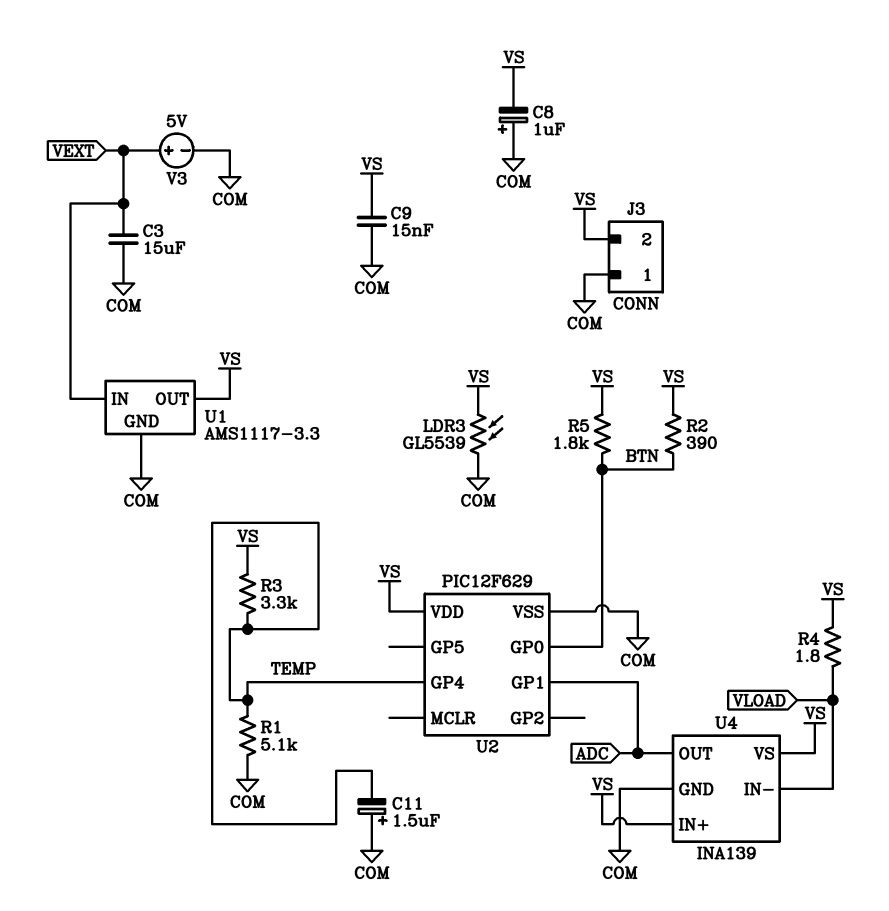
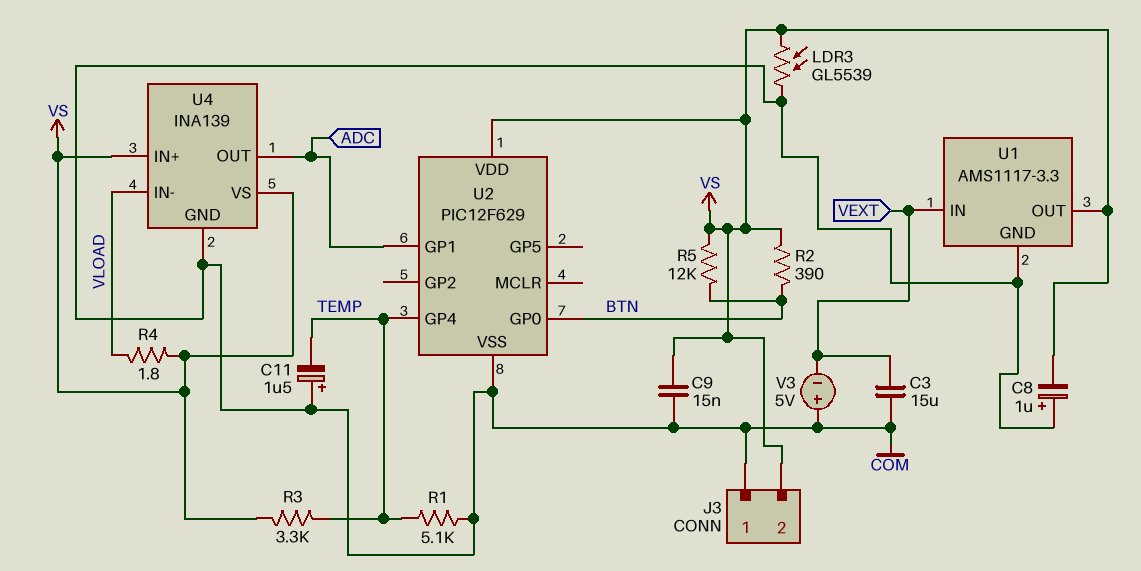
R5: 1.8k (BTN, VS) -> 12k (BTN, VS)
V3: 5V (plus VEXT, minus COM) -> 5V (plus COM, minus VEXT)

